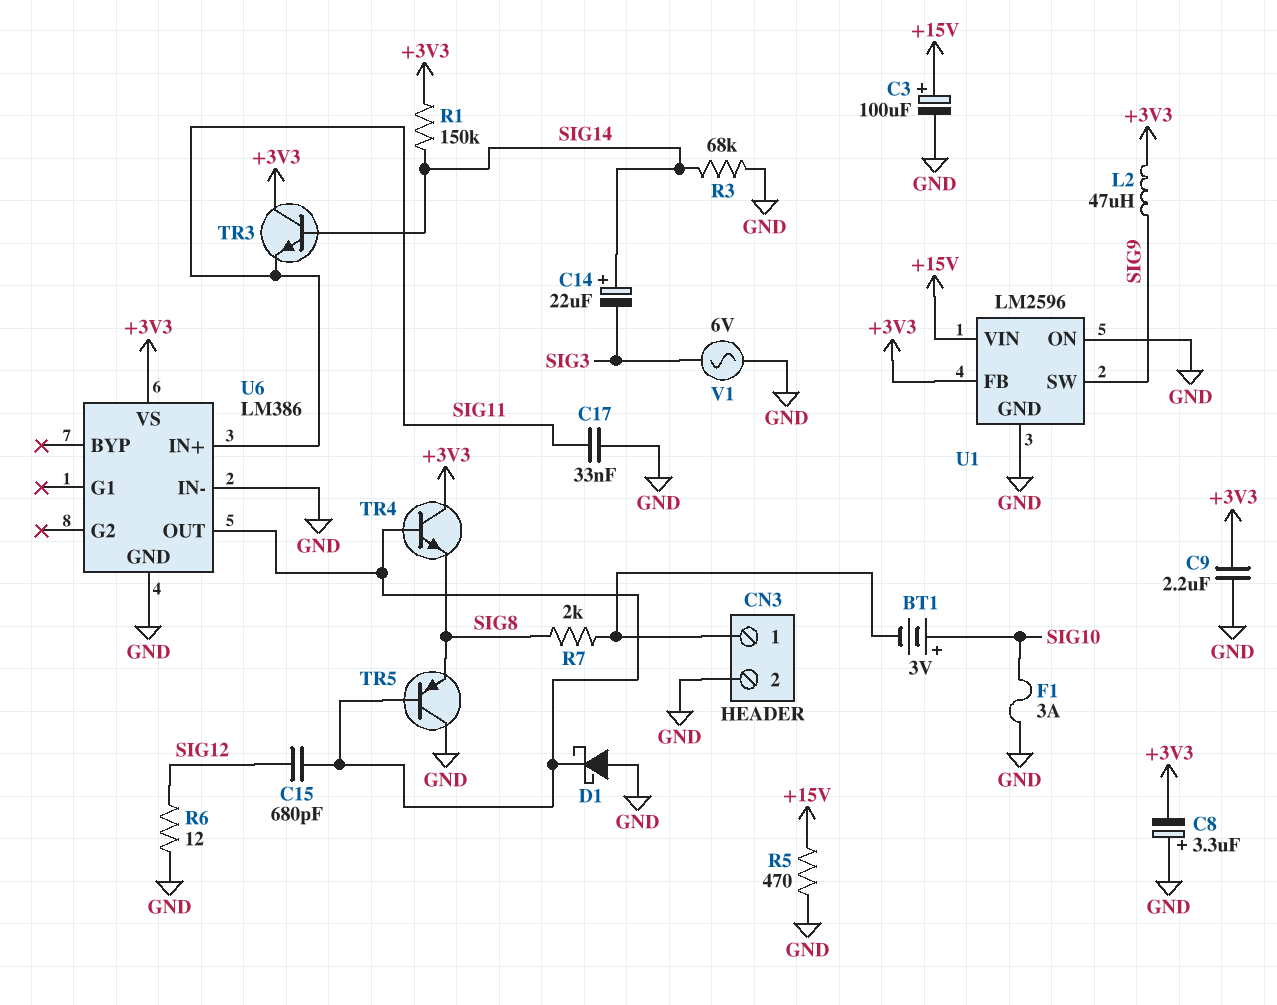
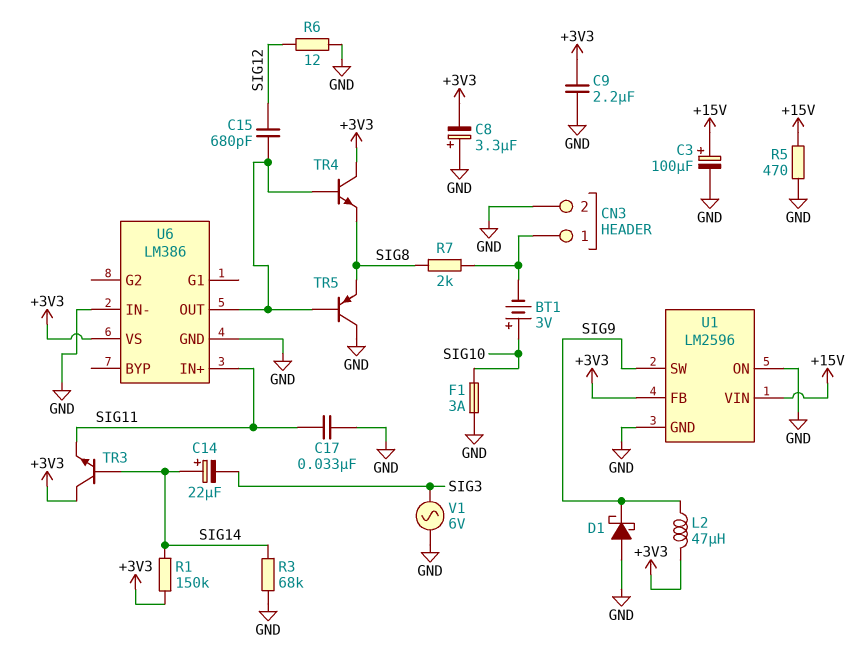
D1: schottky (A GND, K U6/OUT) -> schottky (A GND, K SIG9)

